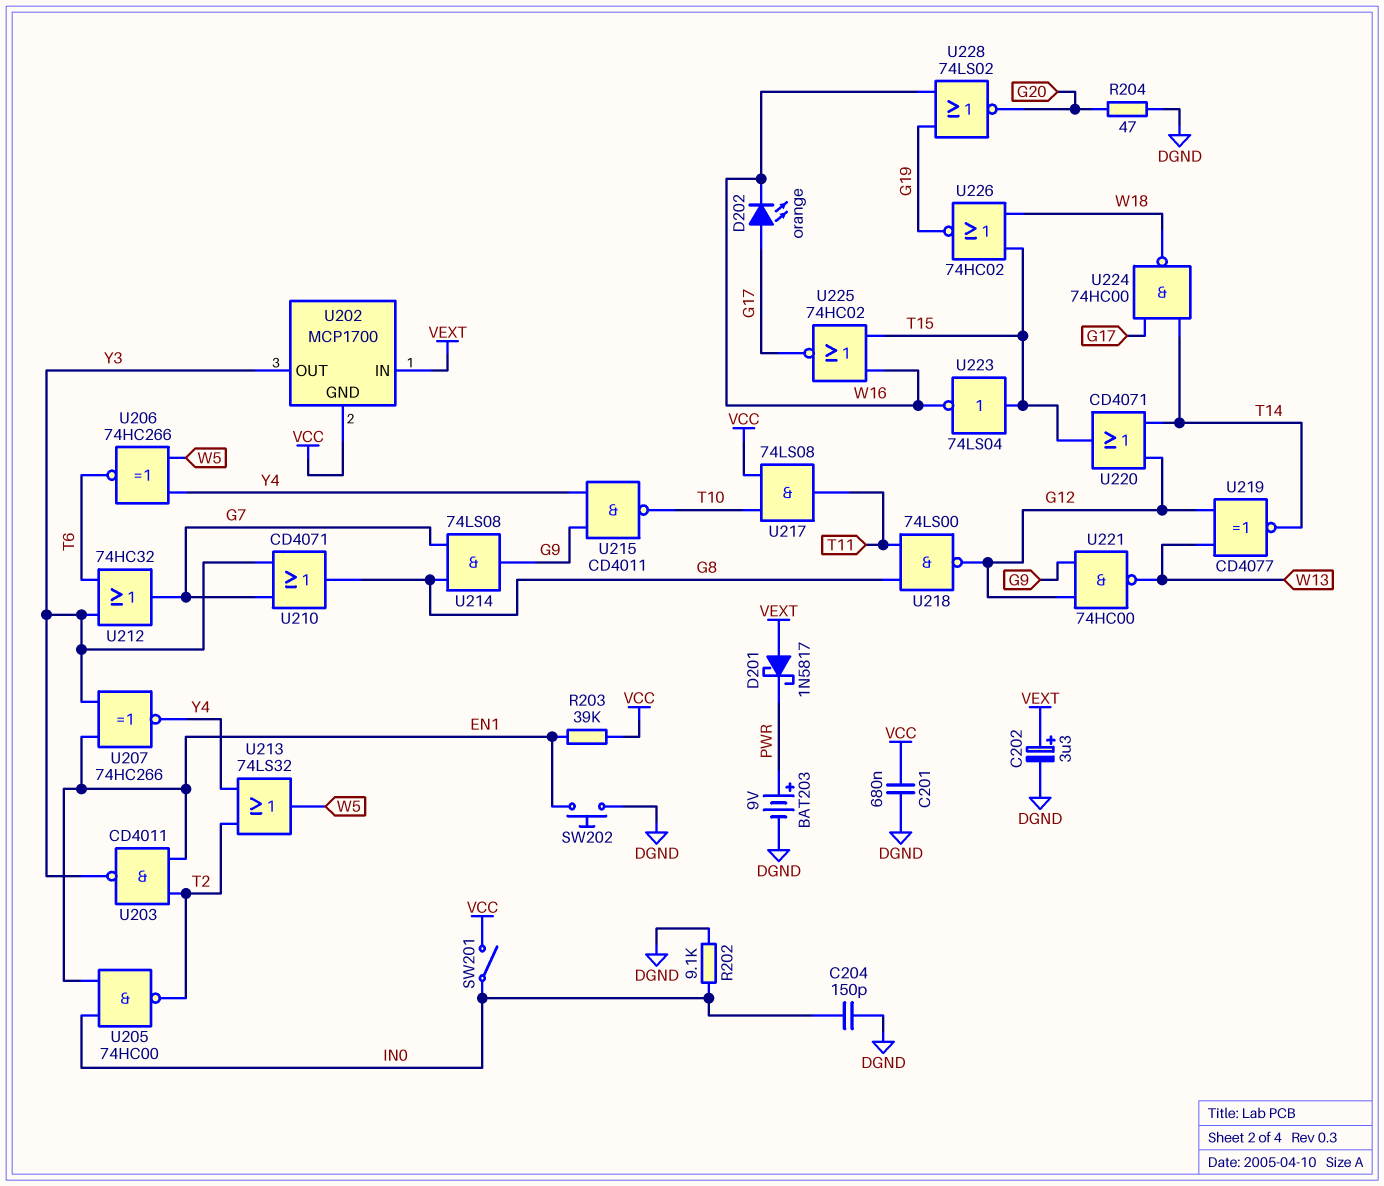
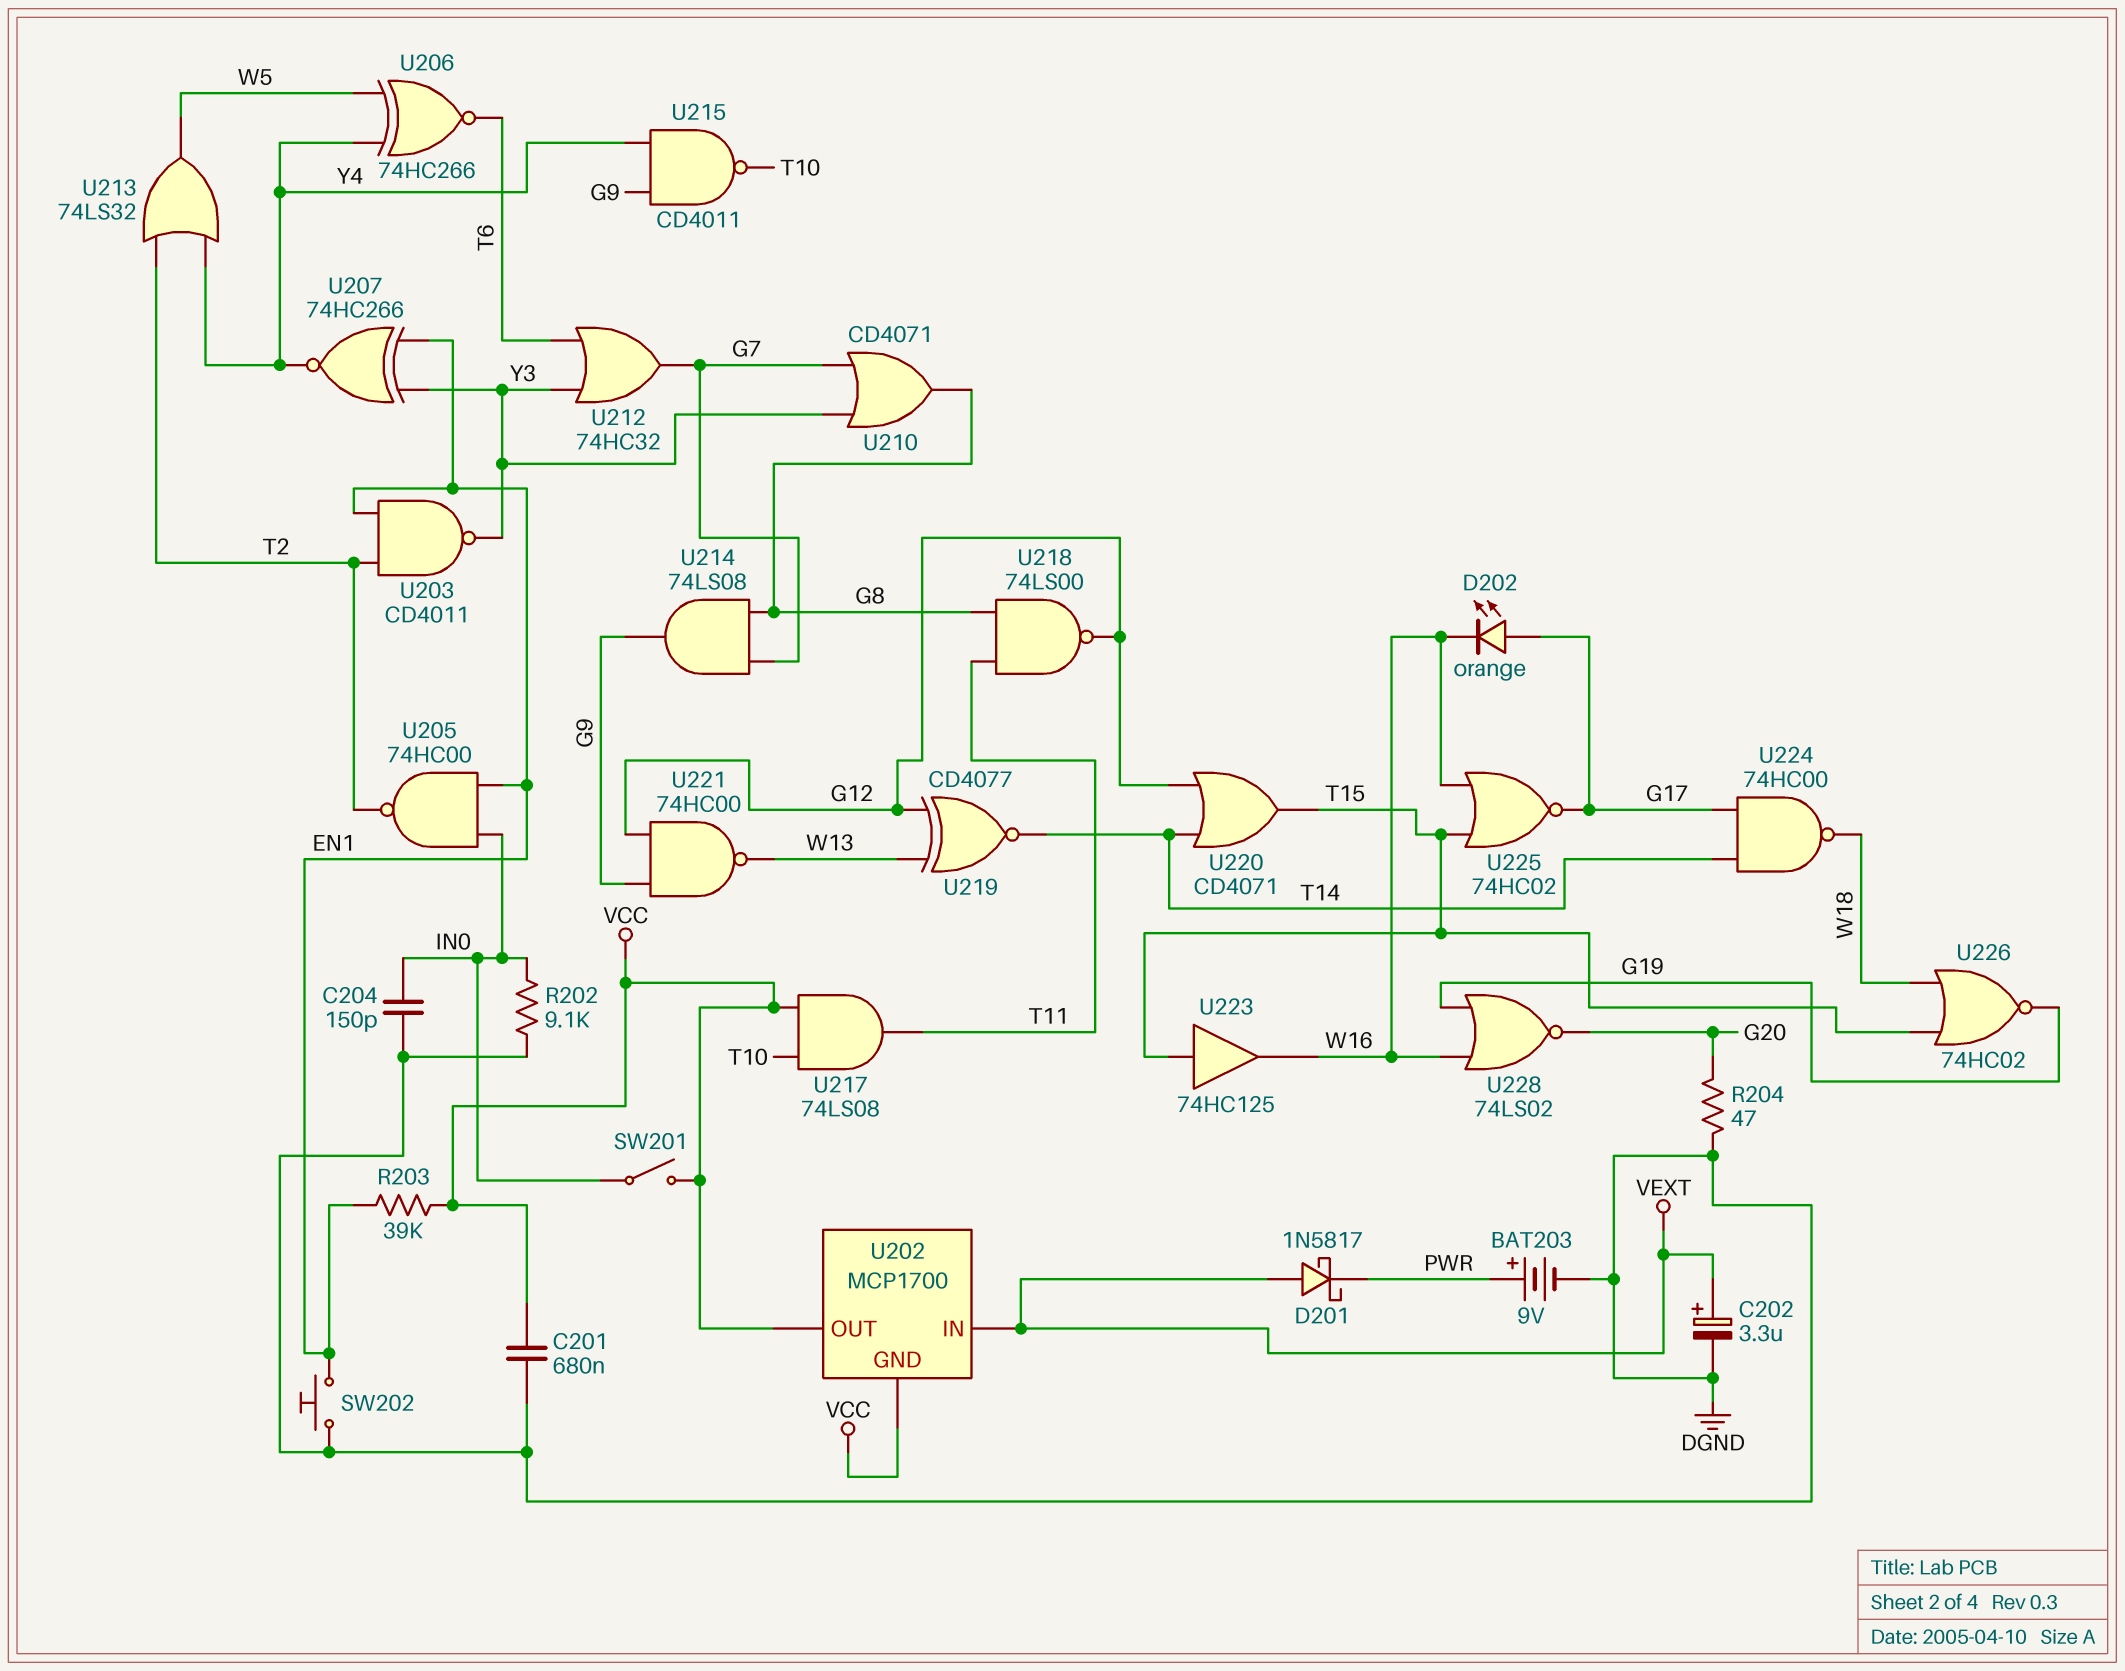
U202 pin OUT: Y3 -> VCC
U223: NOT 74LS04 (in T15, out W16) -> buffer 74HC125 (in T15, out W16)

